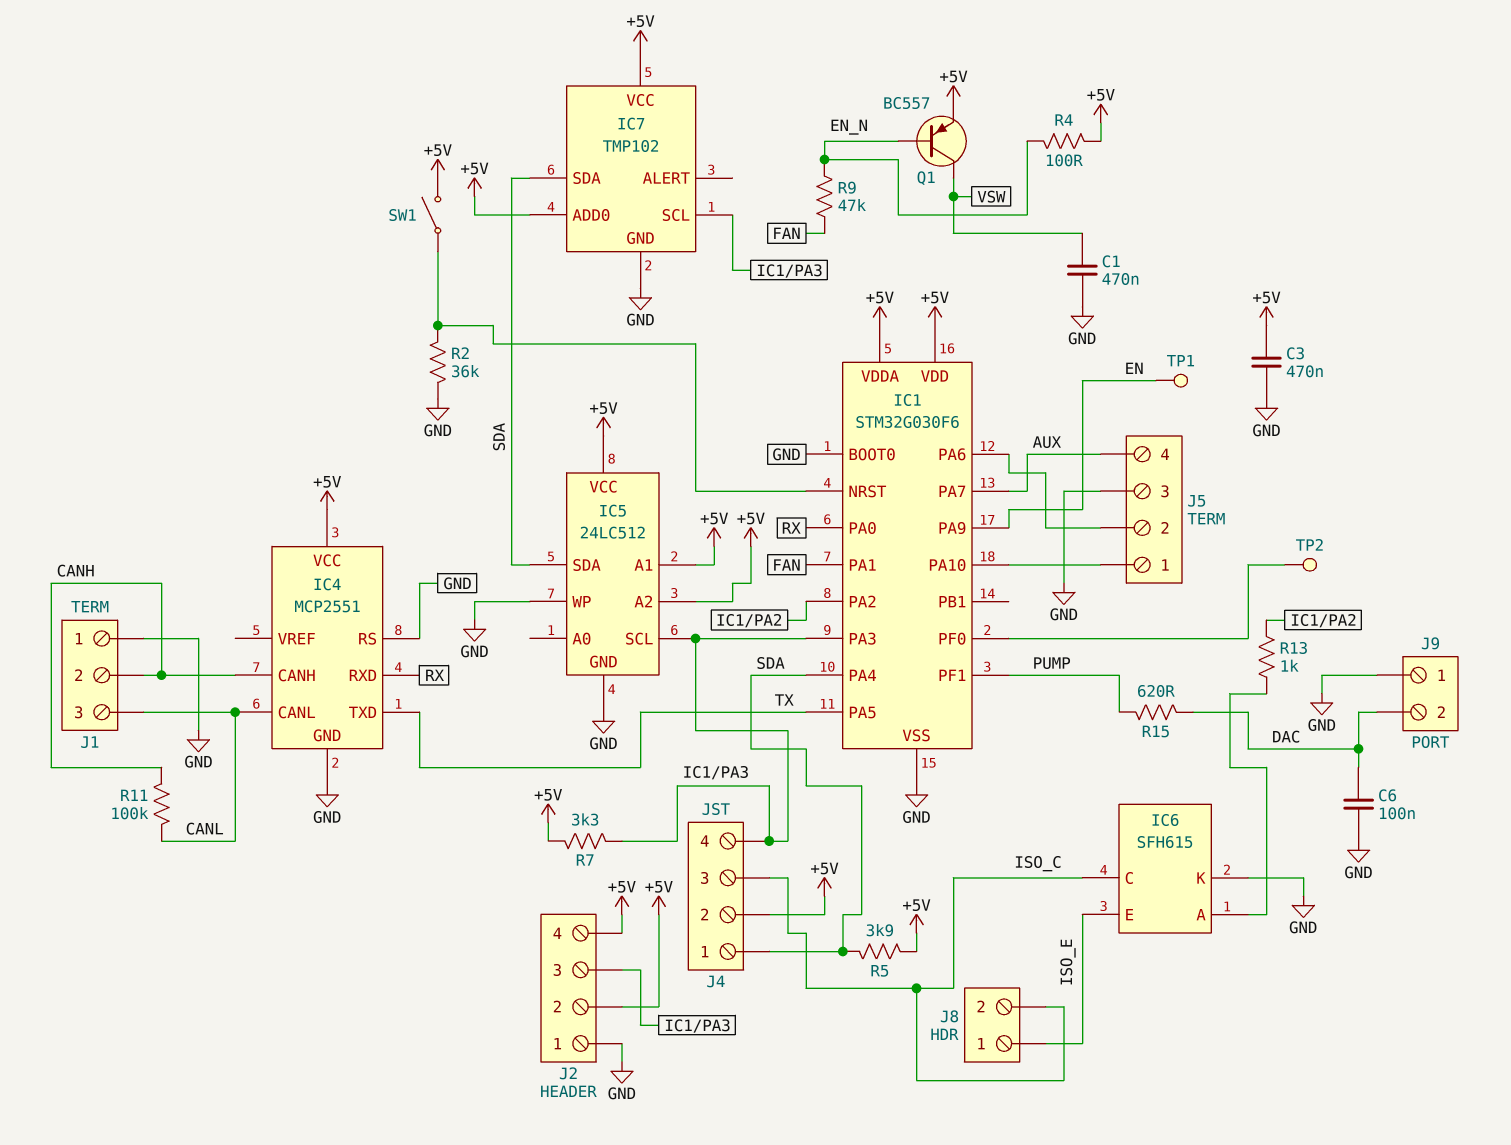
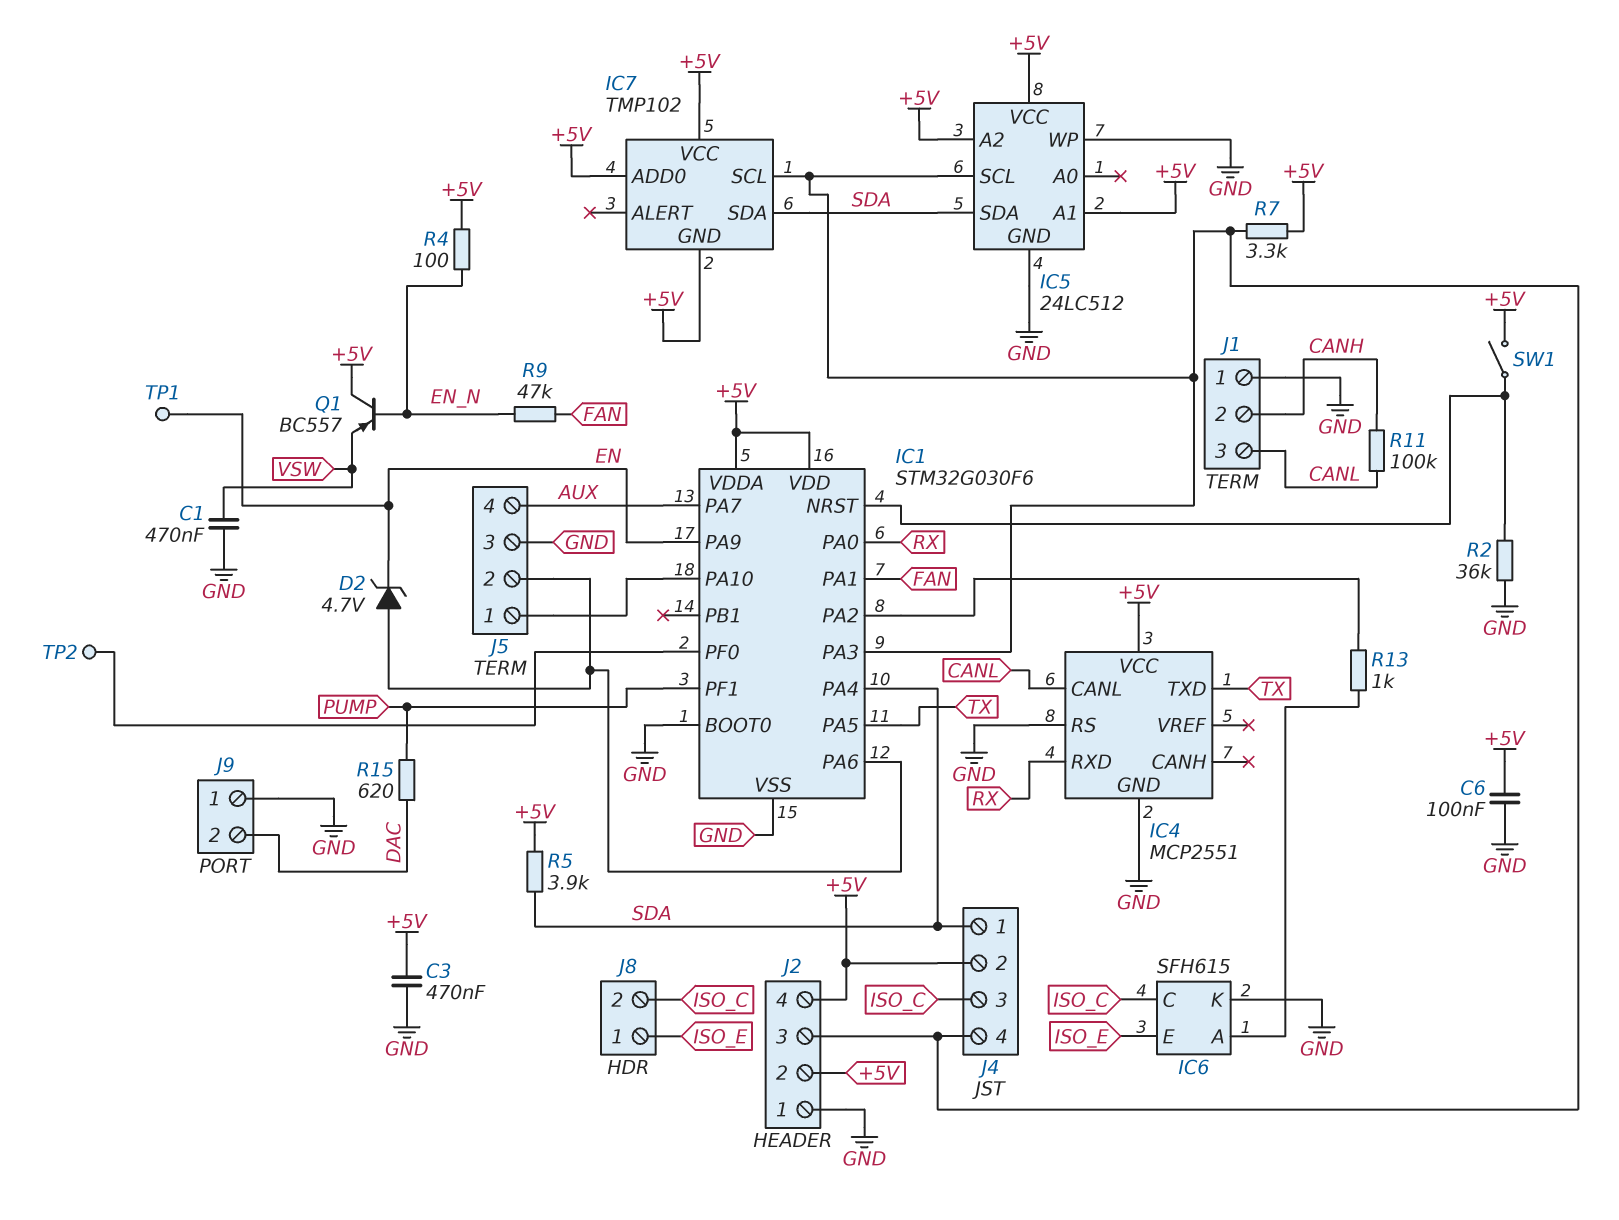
C6: 100nF (DAC, GND) -> 100nF (+5V, GND)
D2: none -> zener 4.7V (A IC1/PA6, K EN)
IC4 pin CANH: CANH -> none
IC7 pin GND: GND -> +5V
Q1: PNP BC557 (B EN_N, C VSW, E +5V) -> PNP BC557 (B EN_N, C +5V, E VSW)

